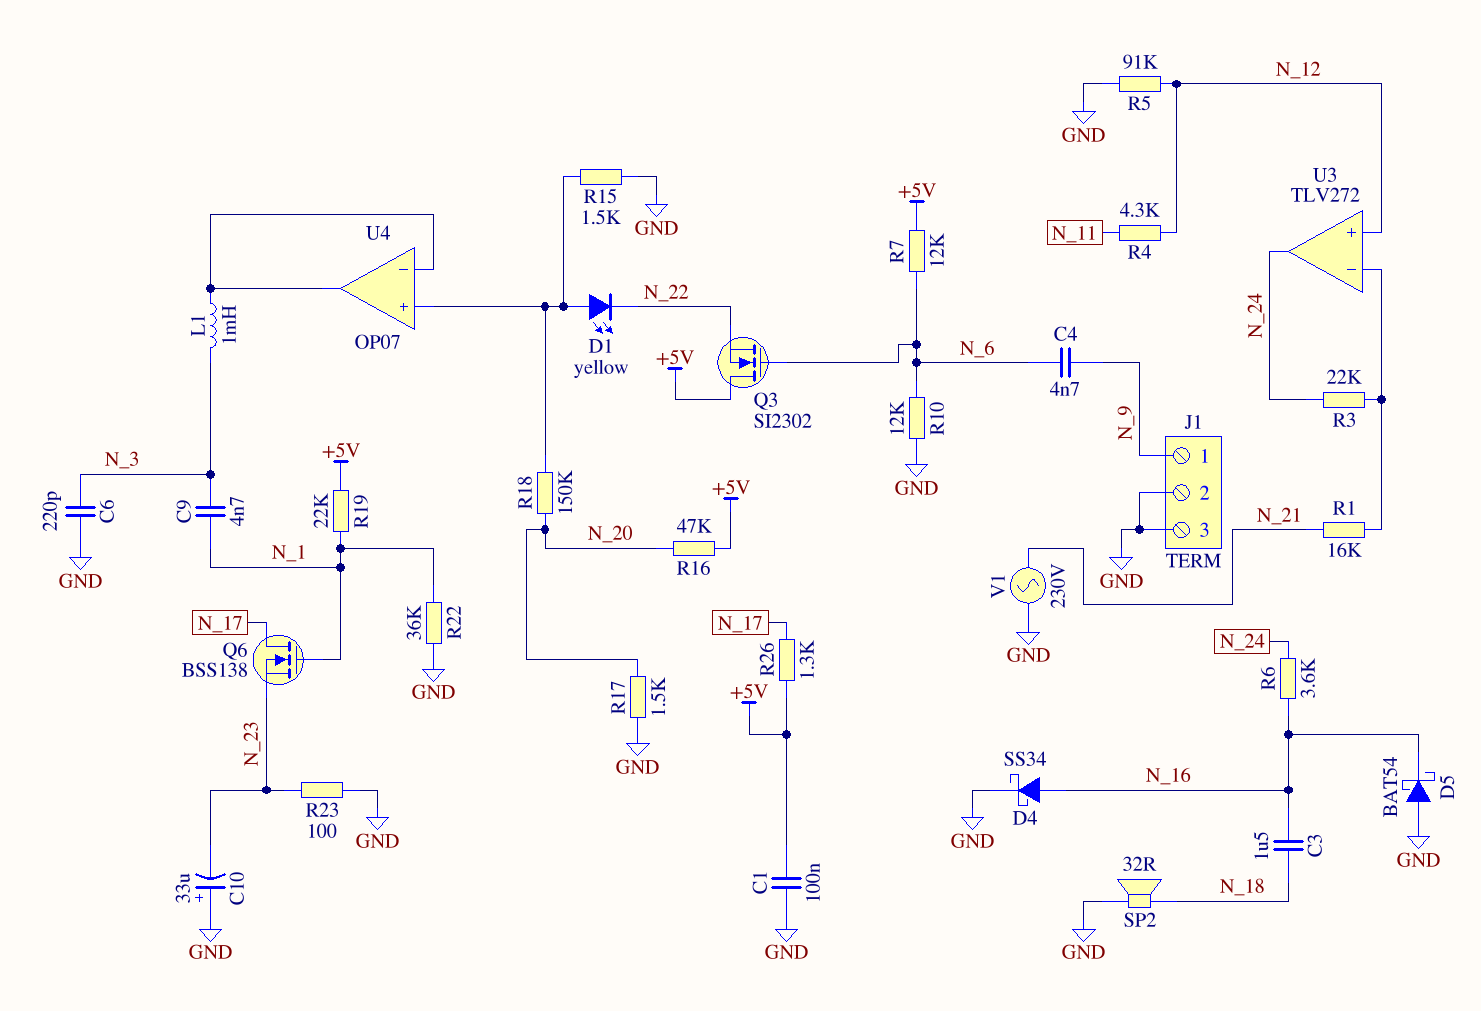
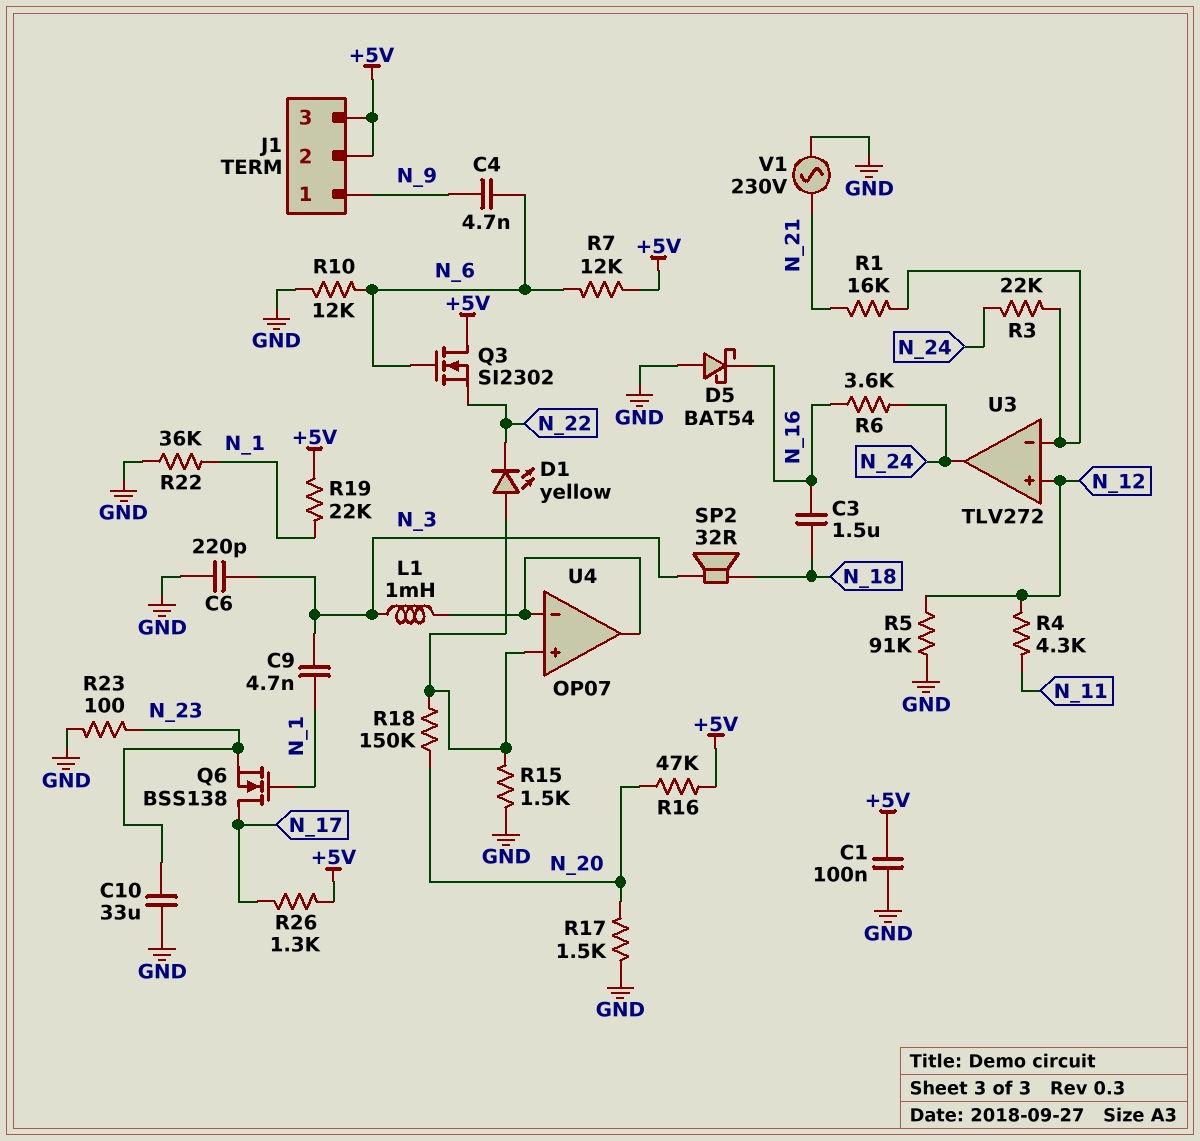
C10: 33uF (plus GND, minus N_23) -> 33uF (GND, N_23)
D4: schottky SS34 (A N_16, K GND) -> none
J1 pin 2: GND -> +5V
J1 pin 3: GND -> +5V
SP2: speaker 32R (GND, N_18) -> speaker 32R (N_3, N_18)

